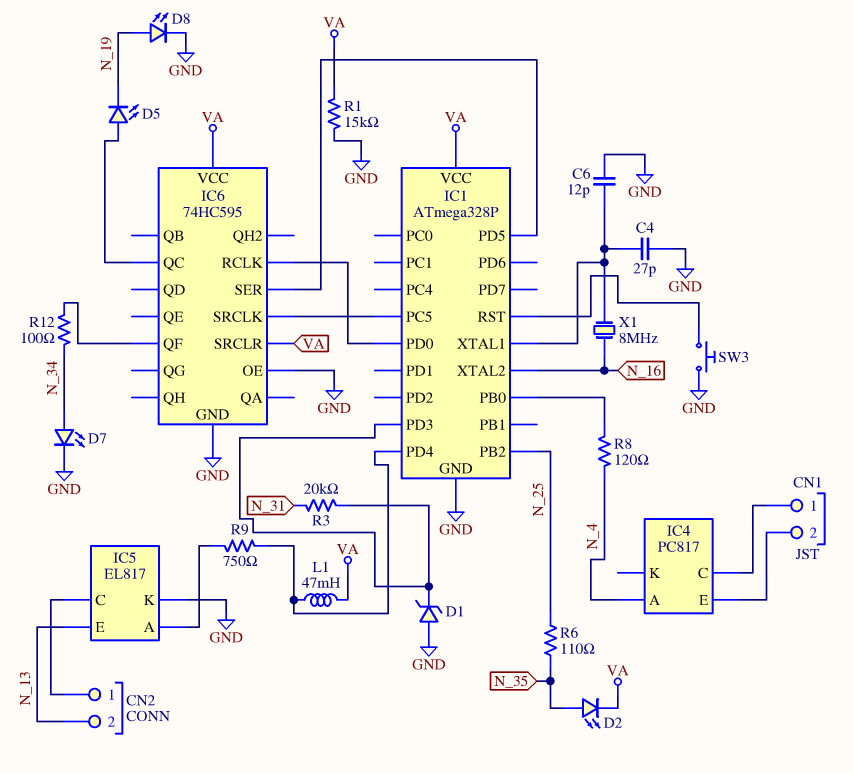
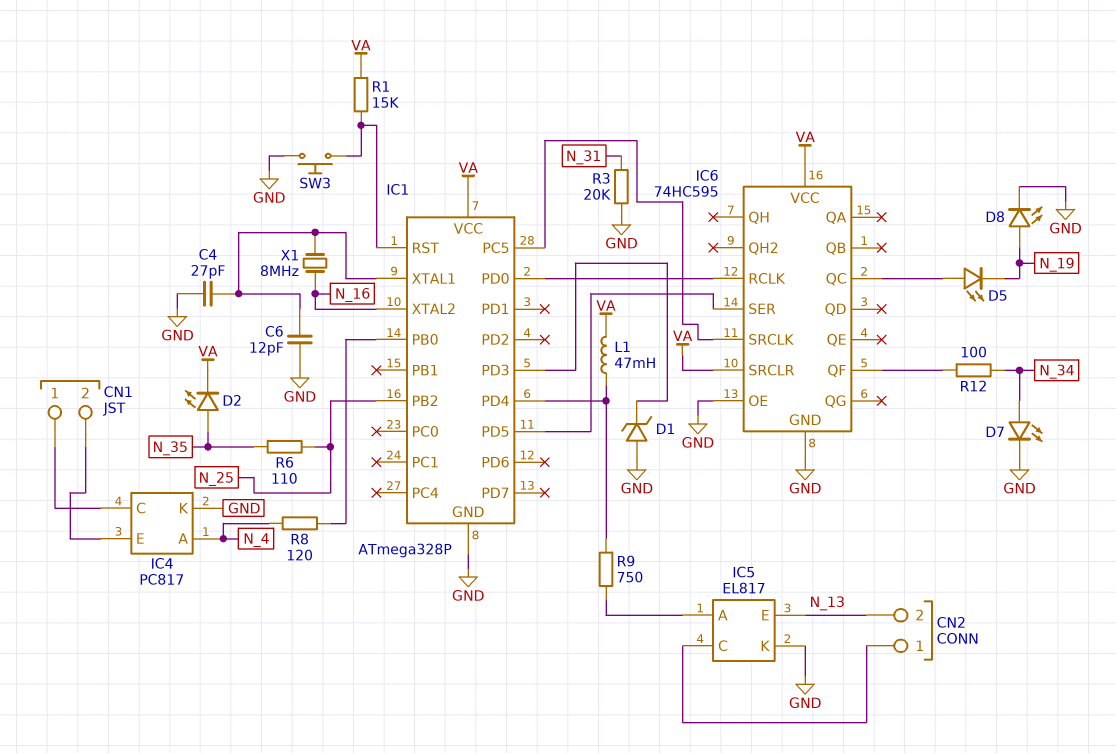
IC4 pin K: none -> GND
R1: 15k (GND, VA) -> 15k (IC1/RST, VA)
R3: 20k (IC1/PD3, N_31) -> 20k (GND, N_31)

